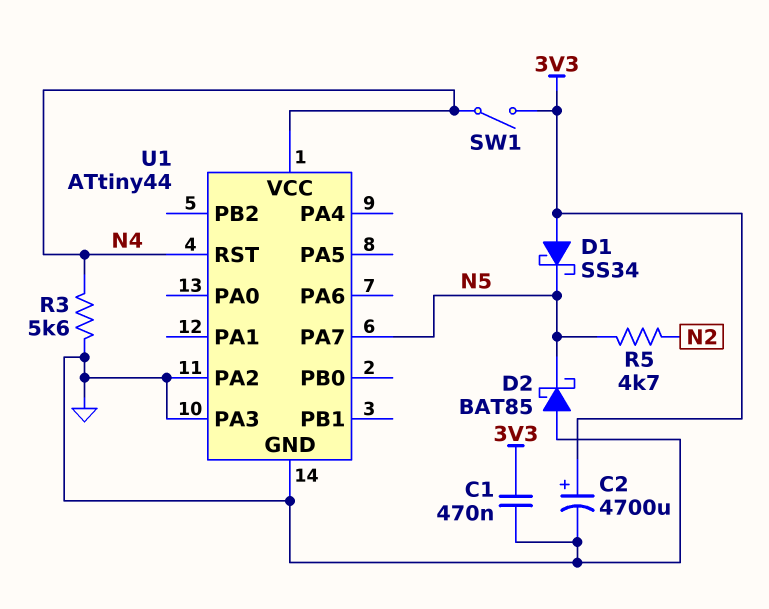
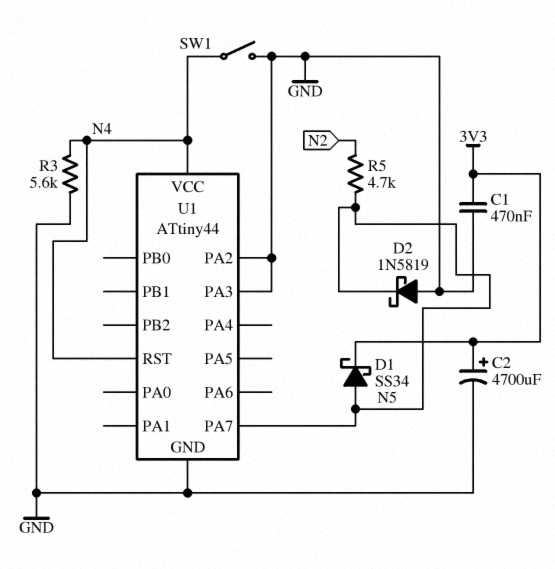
D1: schottky SS34 (A 3V3, K N5) -> schottky SS34 (A N5, K 3V3)
D2: schottky BAT85 (A GND, K N5) -> schottky 1N5819 (A GND, K N5)
SW1: switch (3V3, N4) -> switch (GND, N4)

